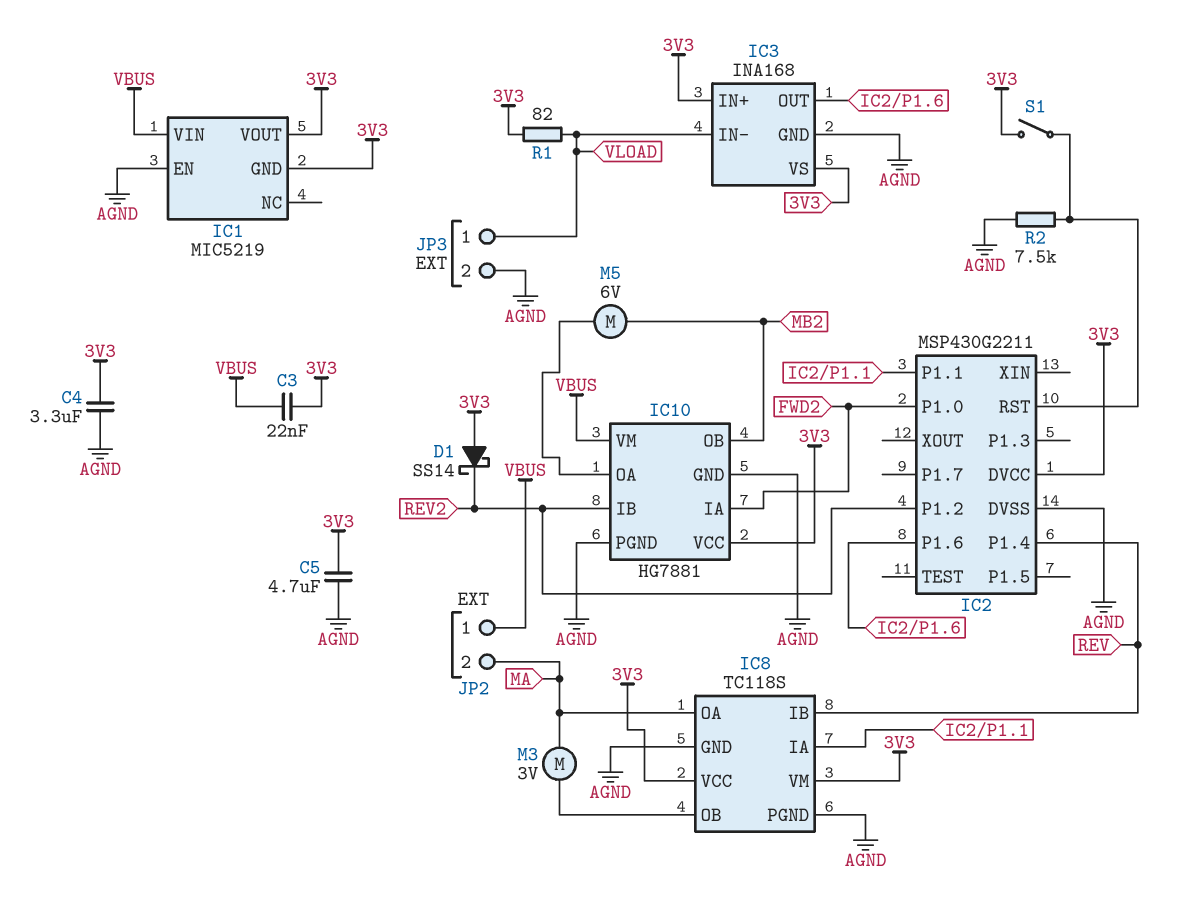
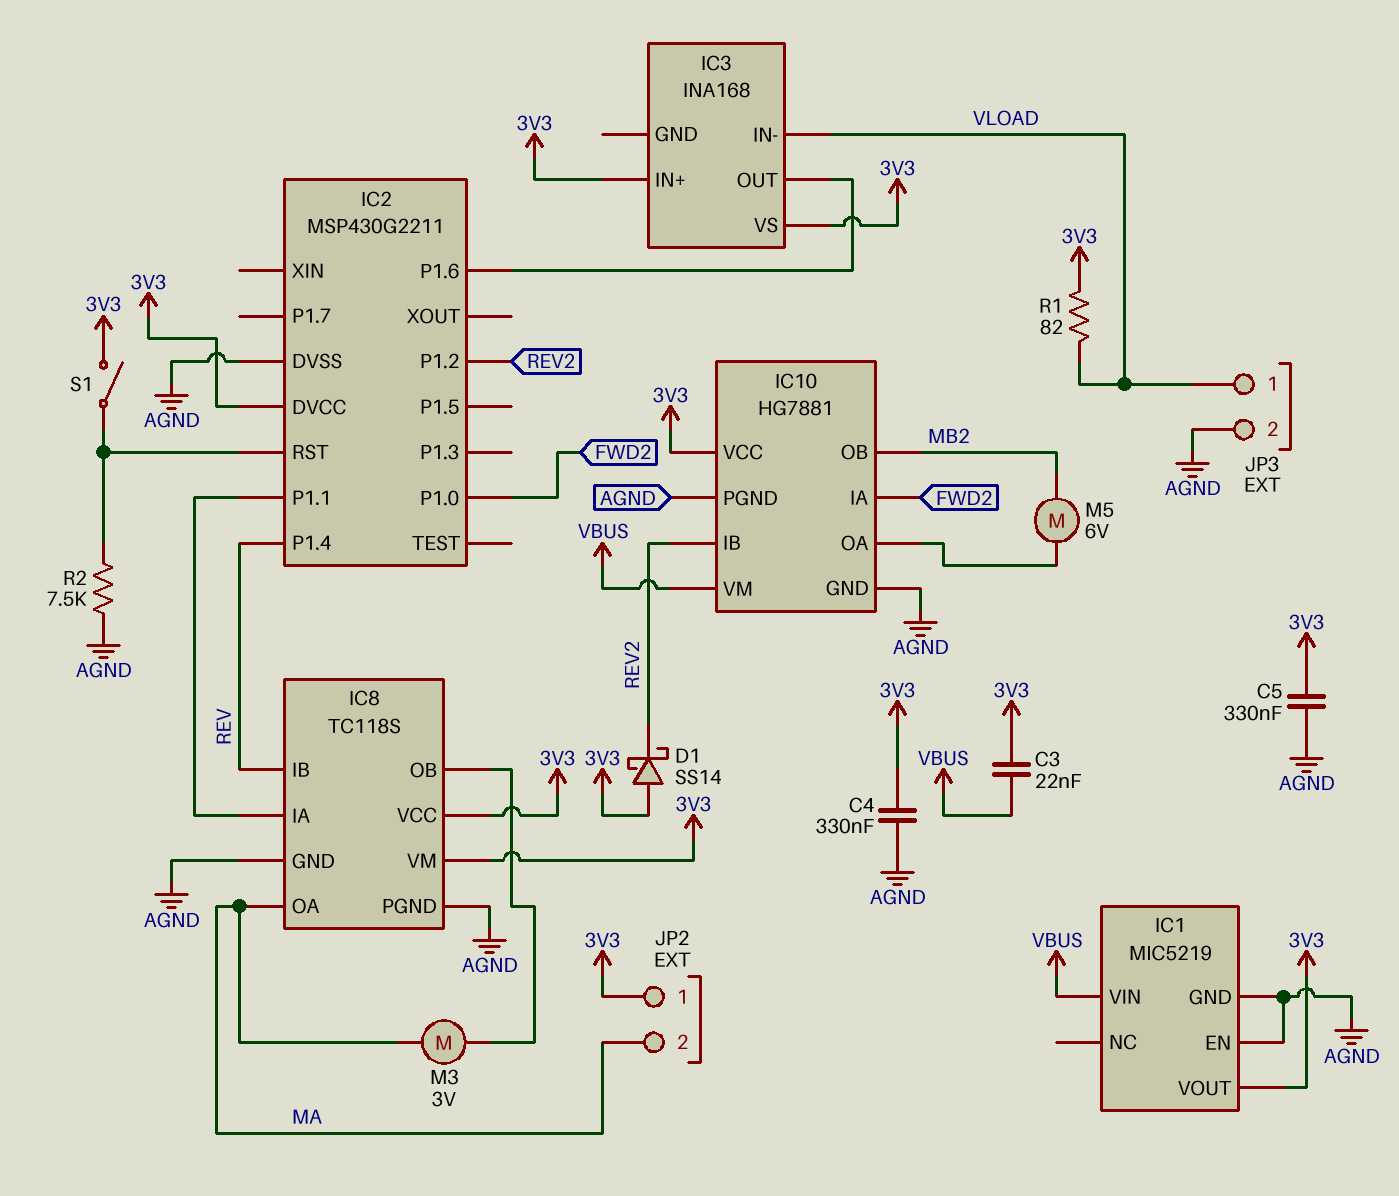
C4: 3.3uF (3V3, AGND) -> 330nF (3V3, AGND)
C5: 4.7uF (3V3, AGND) -> 330nF (3V3, AGND)
IC1 pin GND: 3V3 -> AGND
IC3 pin GND: AGND -> none
JP2 pin 1: VBUS -> 3V3

